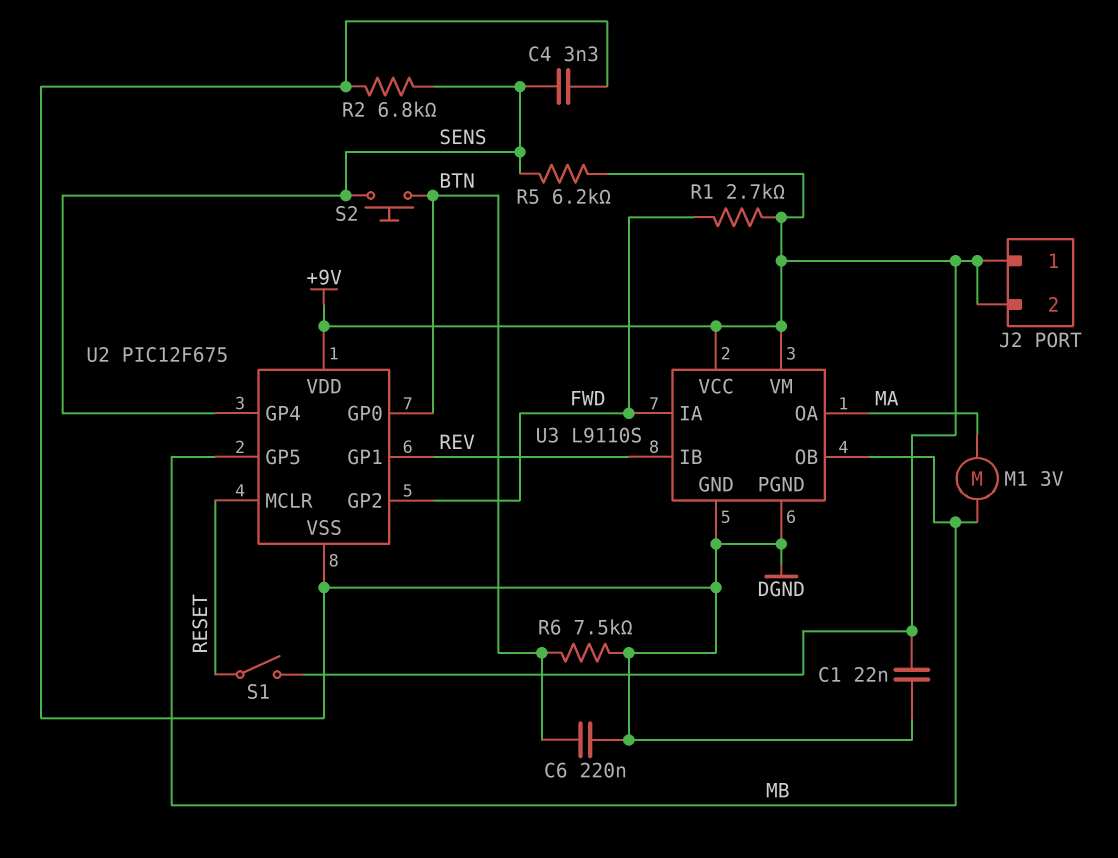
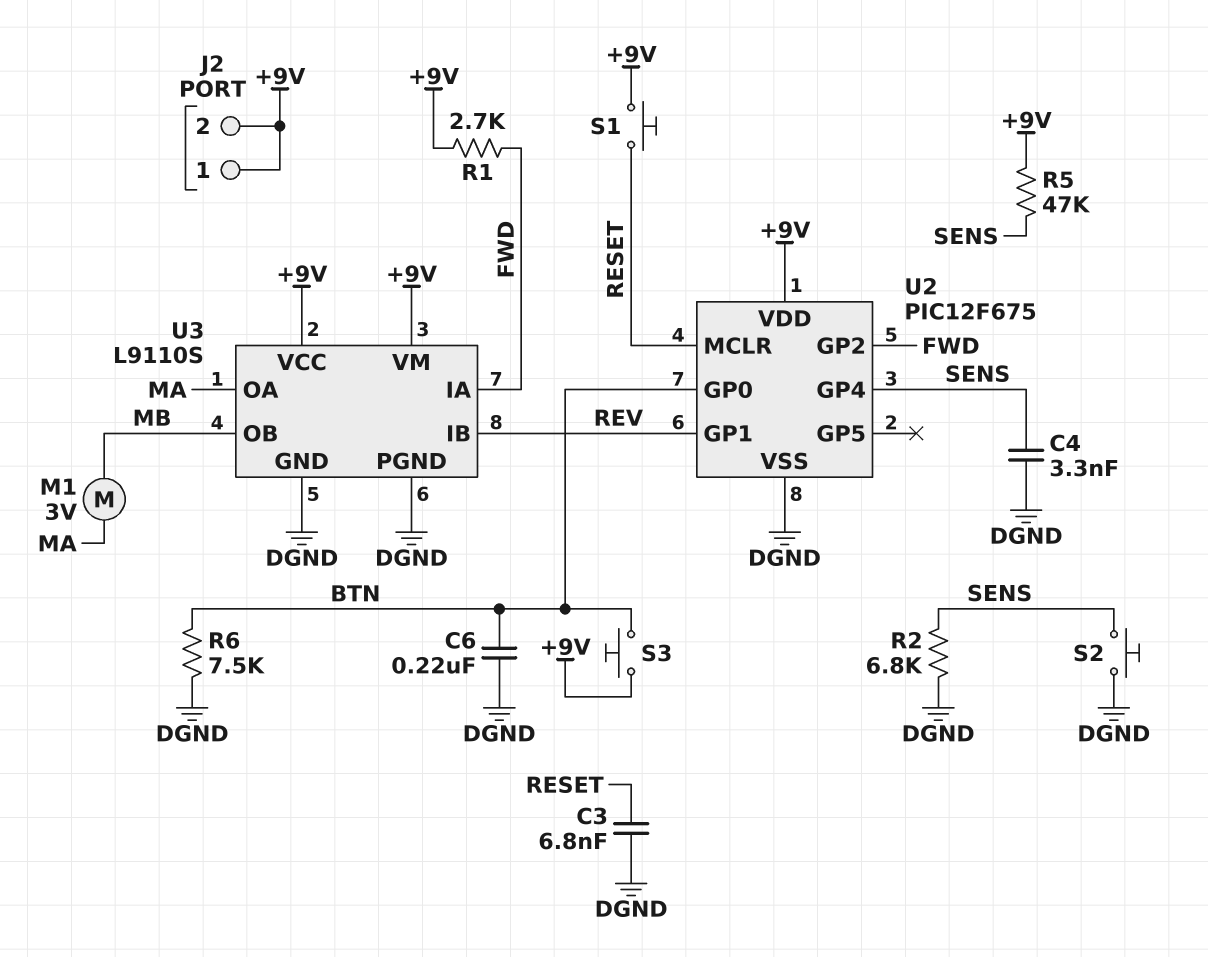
C1: 22nF (+9V, DGND) -> none
C3: none -> 6.8nF (DGND, RESET)
R5: 6.2k (+9V, SENS) -> 47k (+9V, SENS)
S1: switch (+9V, RESET) -> button (+9V, RESET)
S2: button (BTN, SENS) -> button (DGND, SENS)
S3: none -> button (+9V, BTN)
U2 pin GP5: MB -> none

